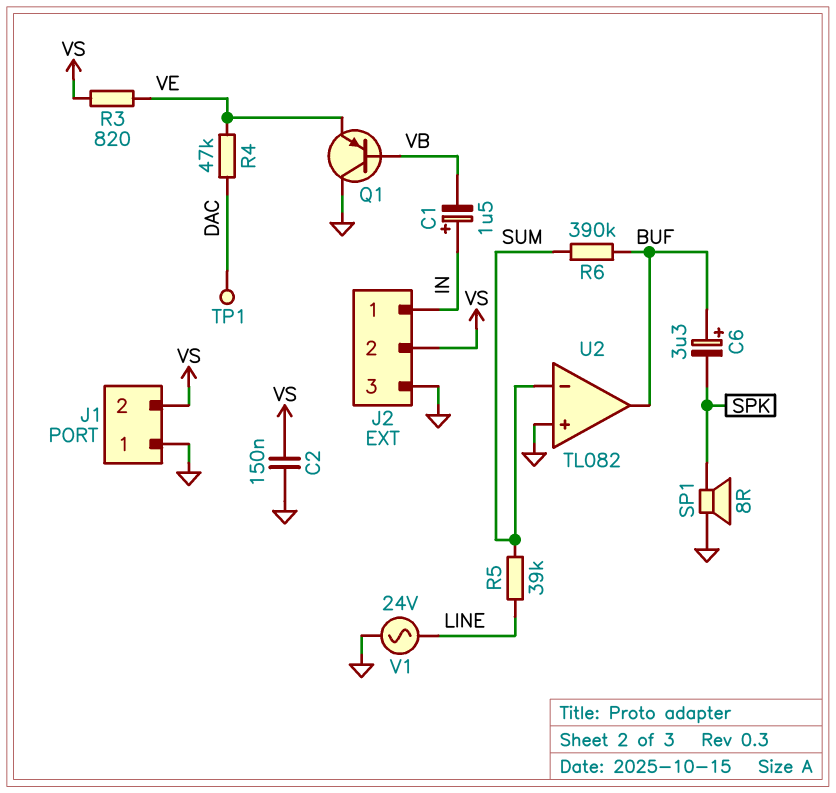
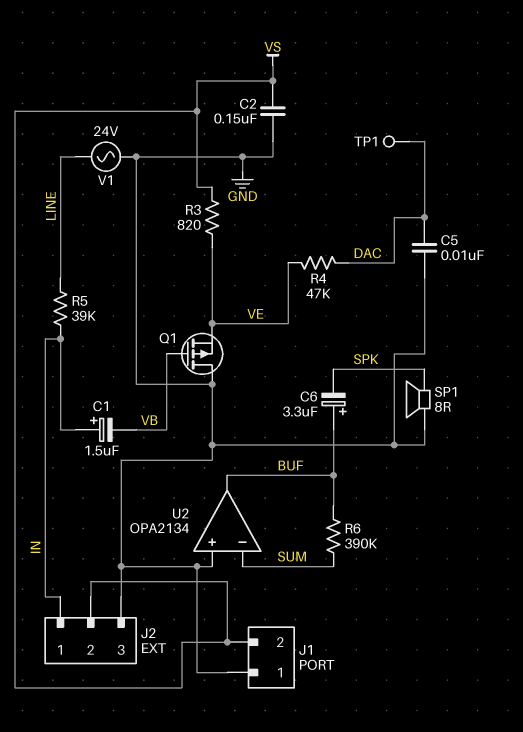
C5: none -> 10nF (DAC, GND)
Q1: PNP (B VB, C GND, E VE) -> PMOS (G VB, D GND, S VE)
R5: 39k (LINE, SUM) -> 39k (IN, LINE)
U2: TL082 -> OPA2134

